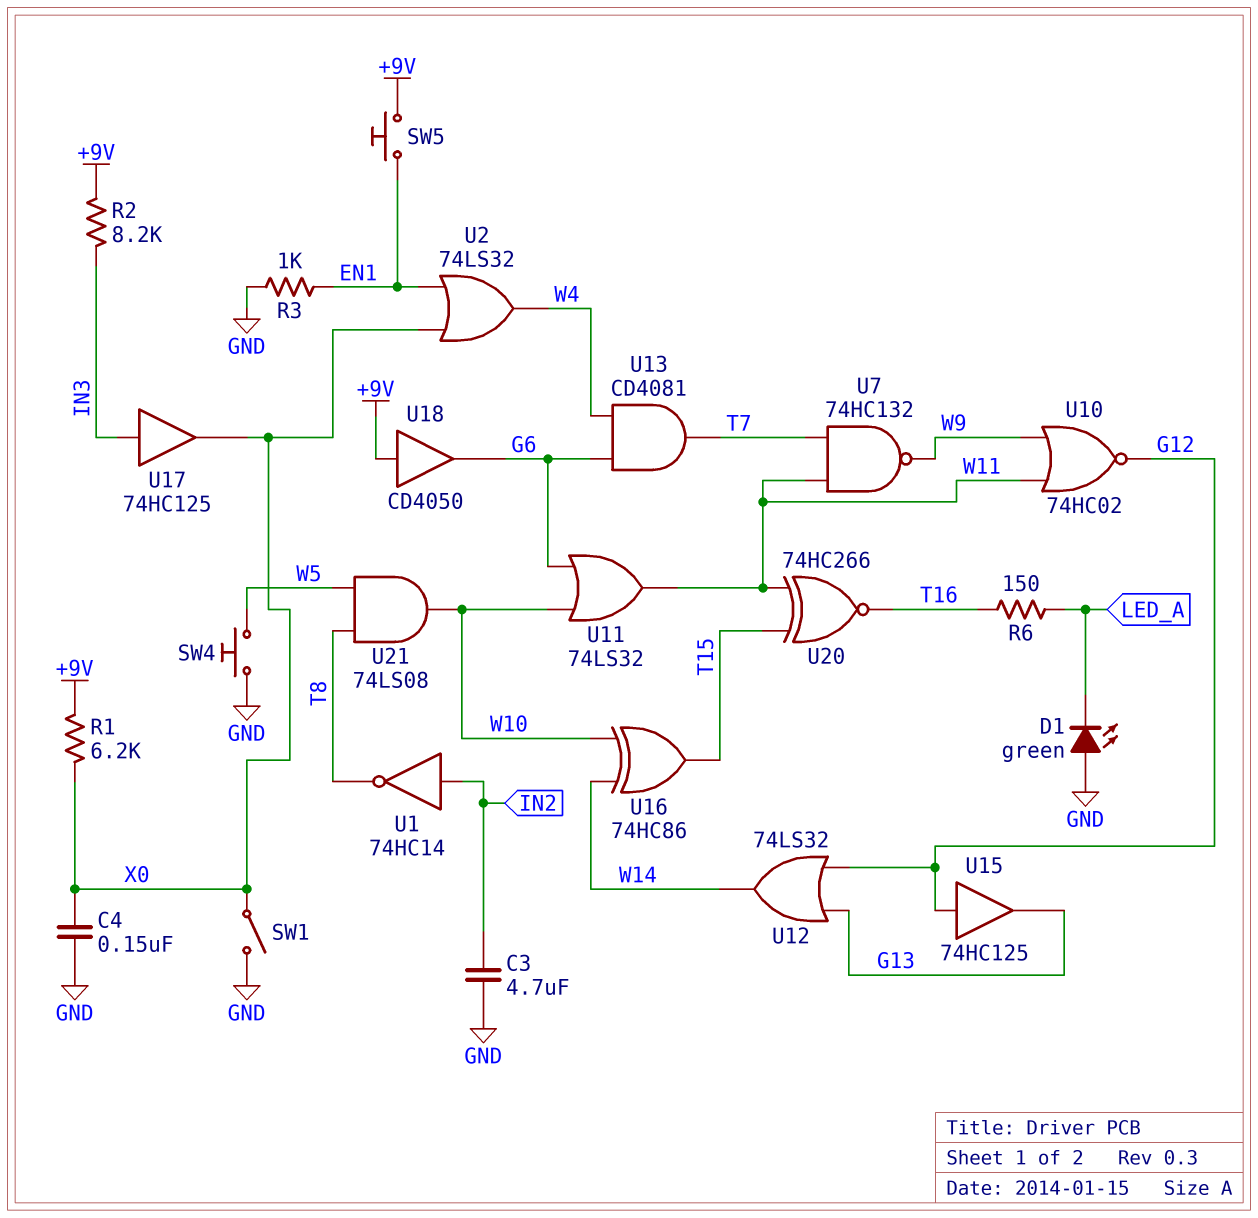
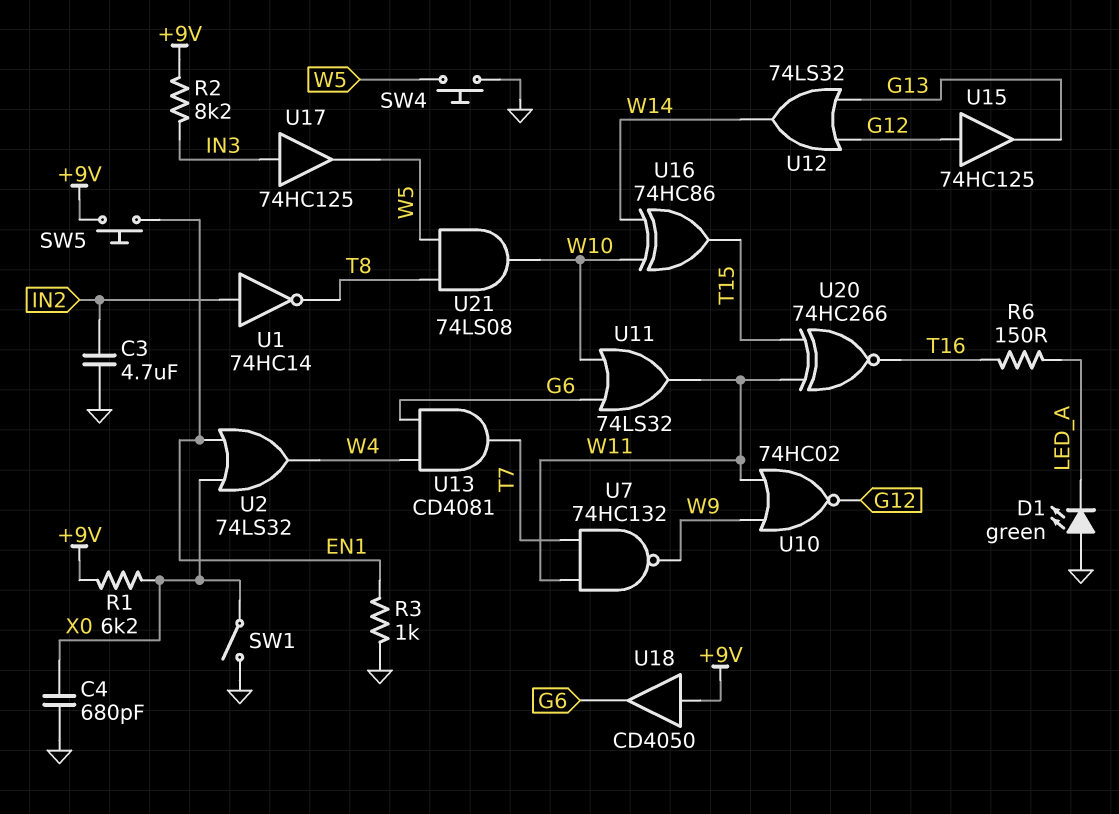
C4: 150nF (GND, X0) -> 680pF (GND, X0)
U17: buffer 74HC125 (in IN3, out X0) -> buffer 74HC125 (in IN3, out W5)

